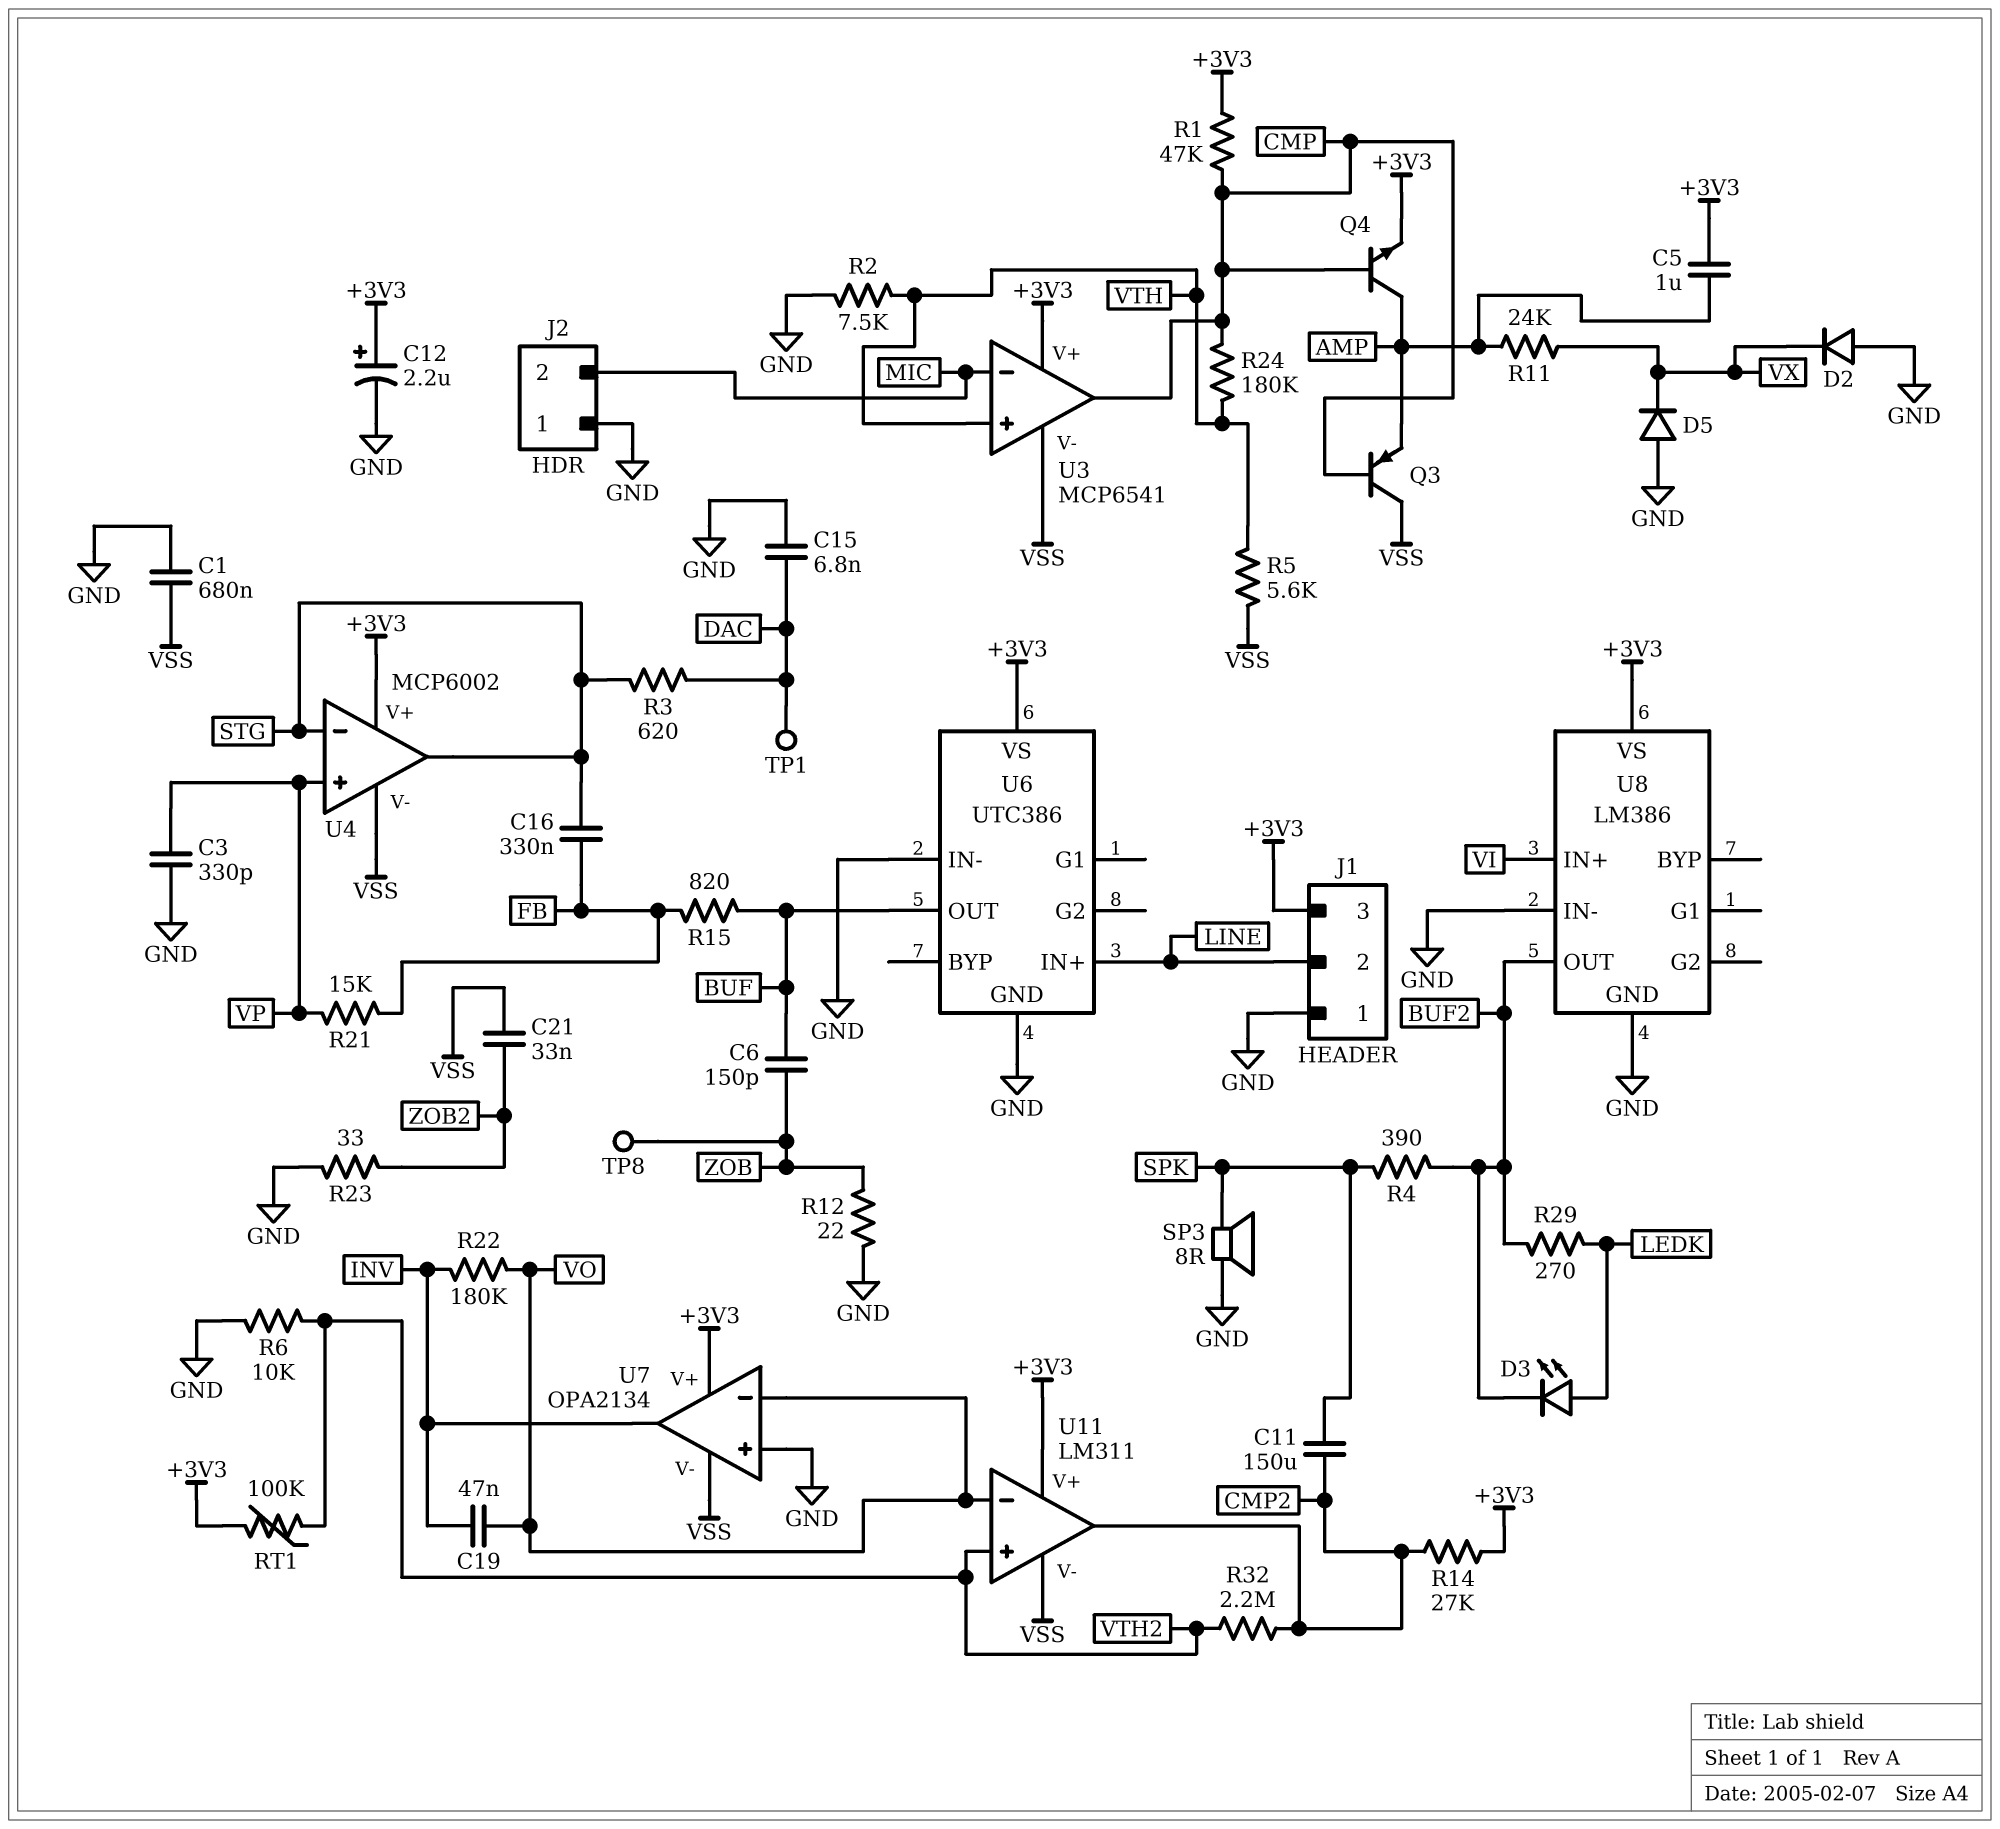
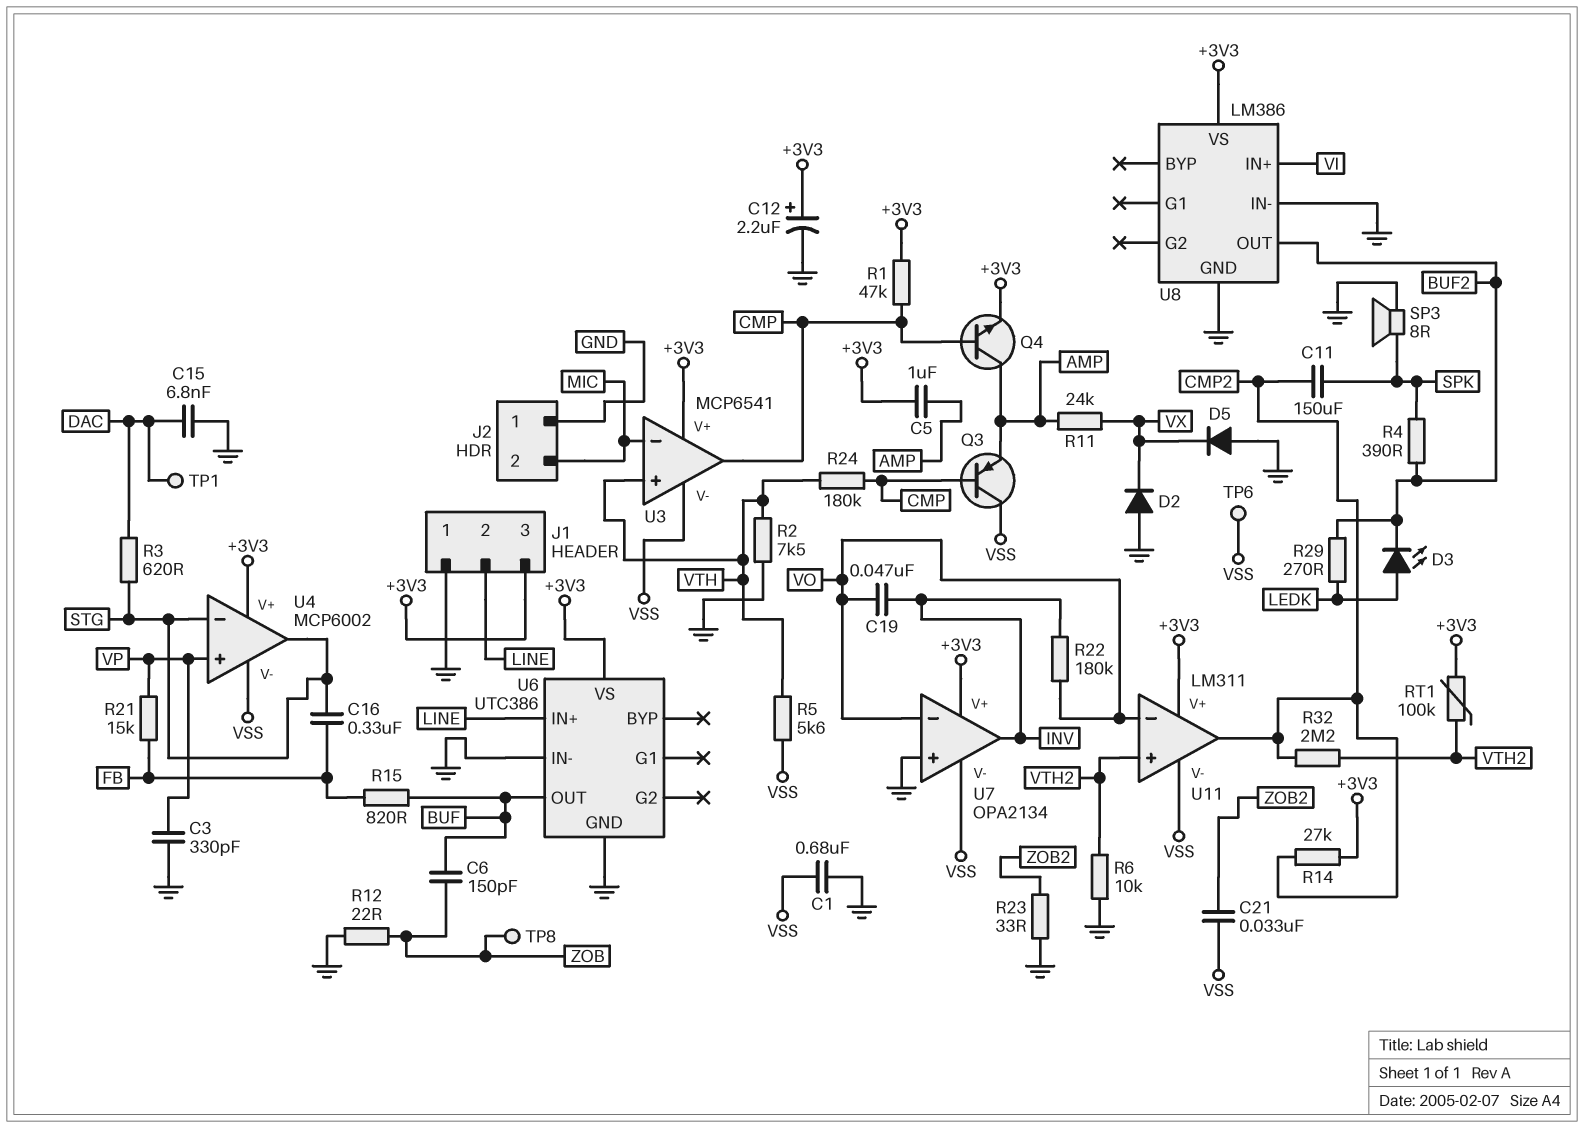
TP6: none -> test point (VSS)

